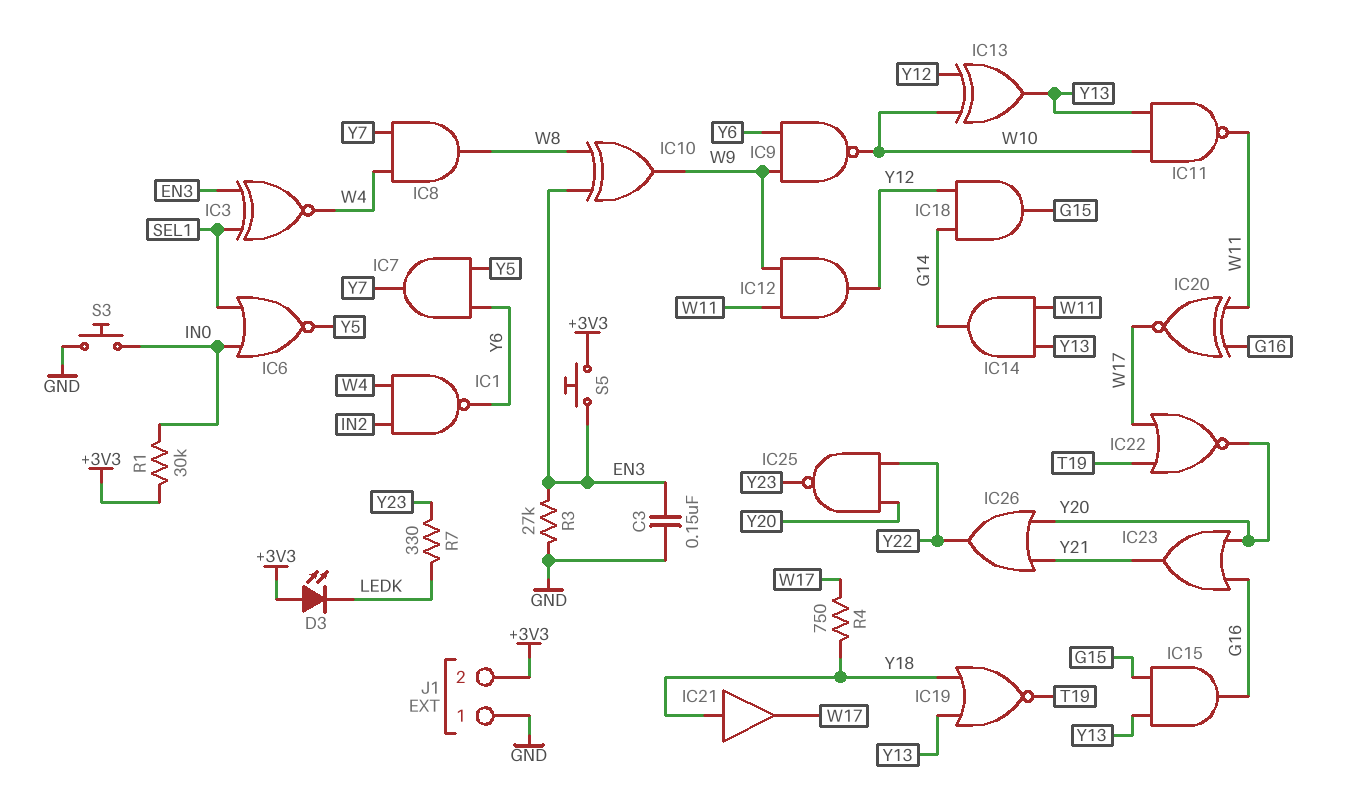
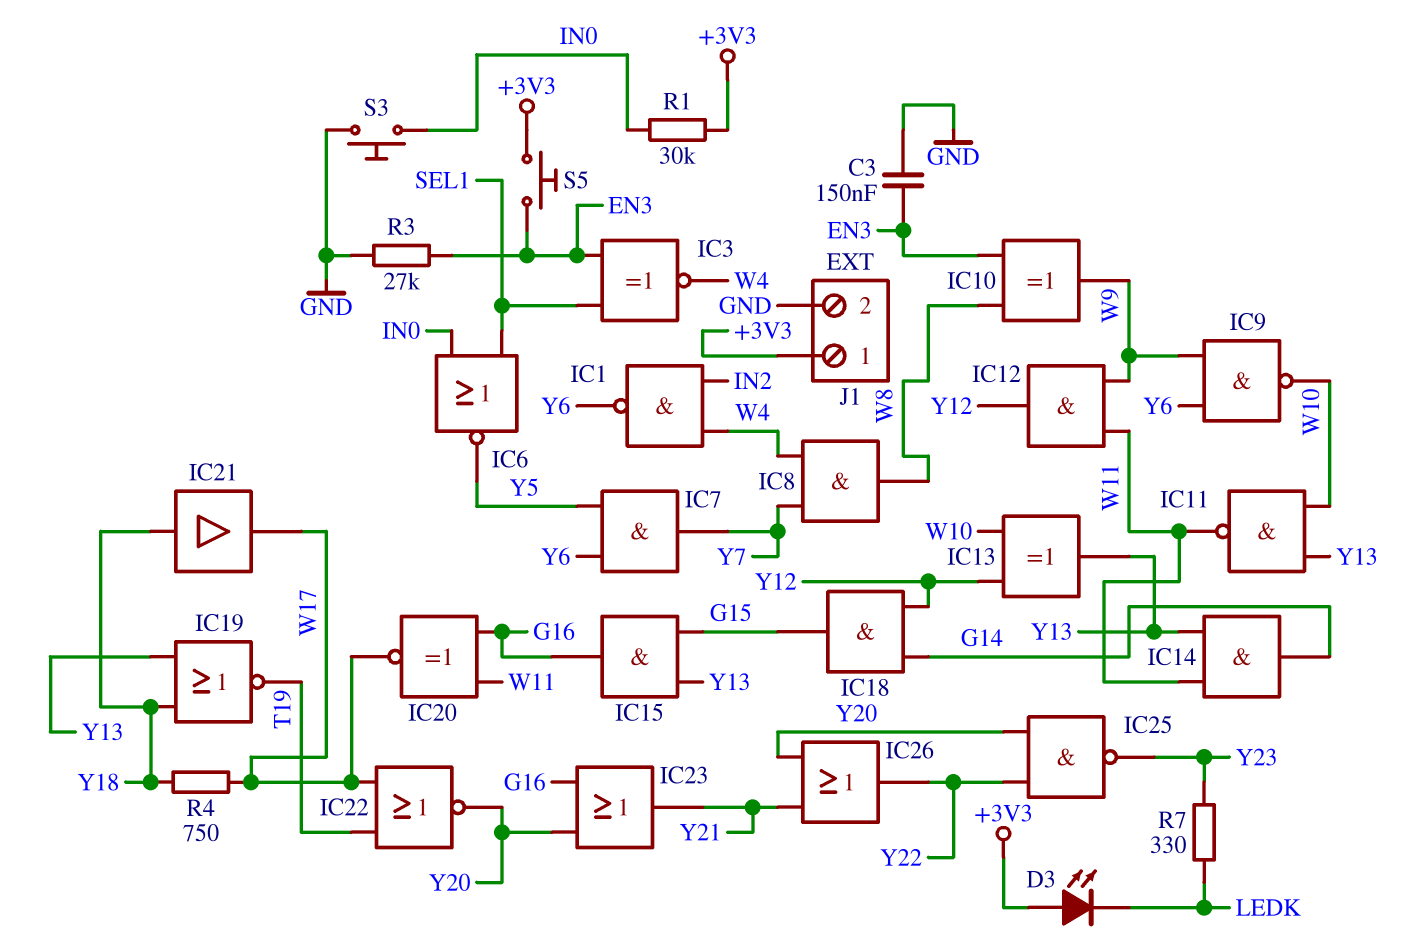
J1 pin 1: GND -> +3V3
J1 pin 2: +3V3 -> GND

